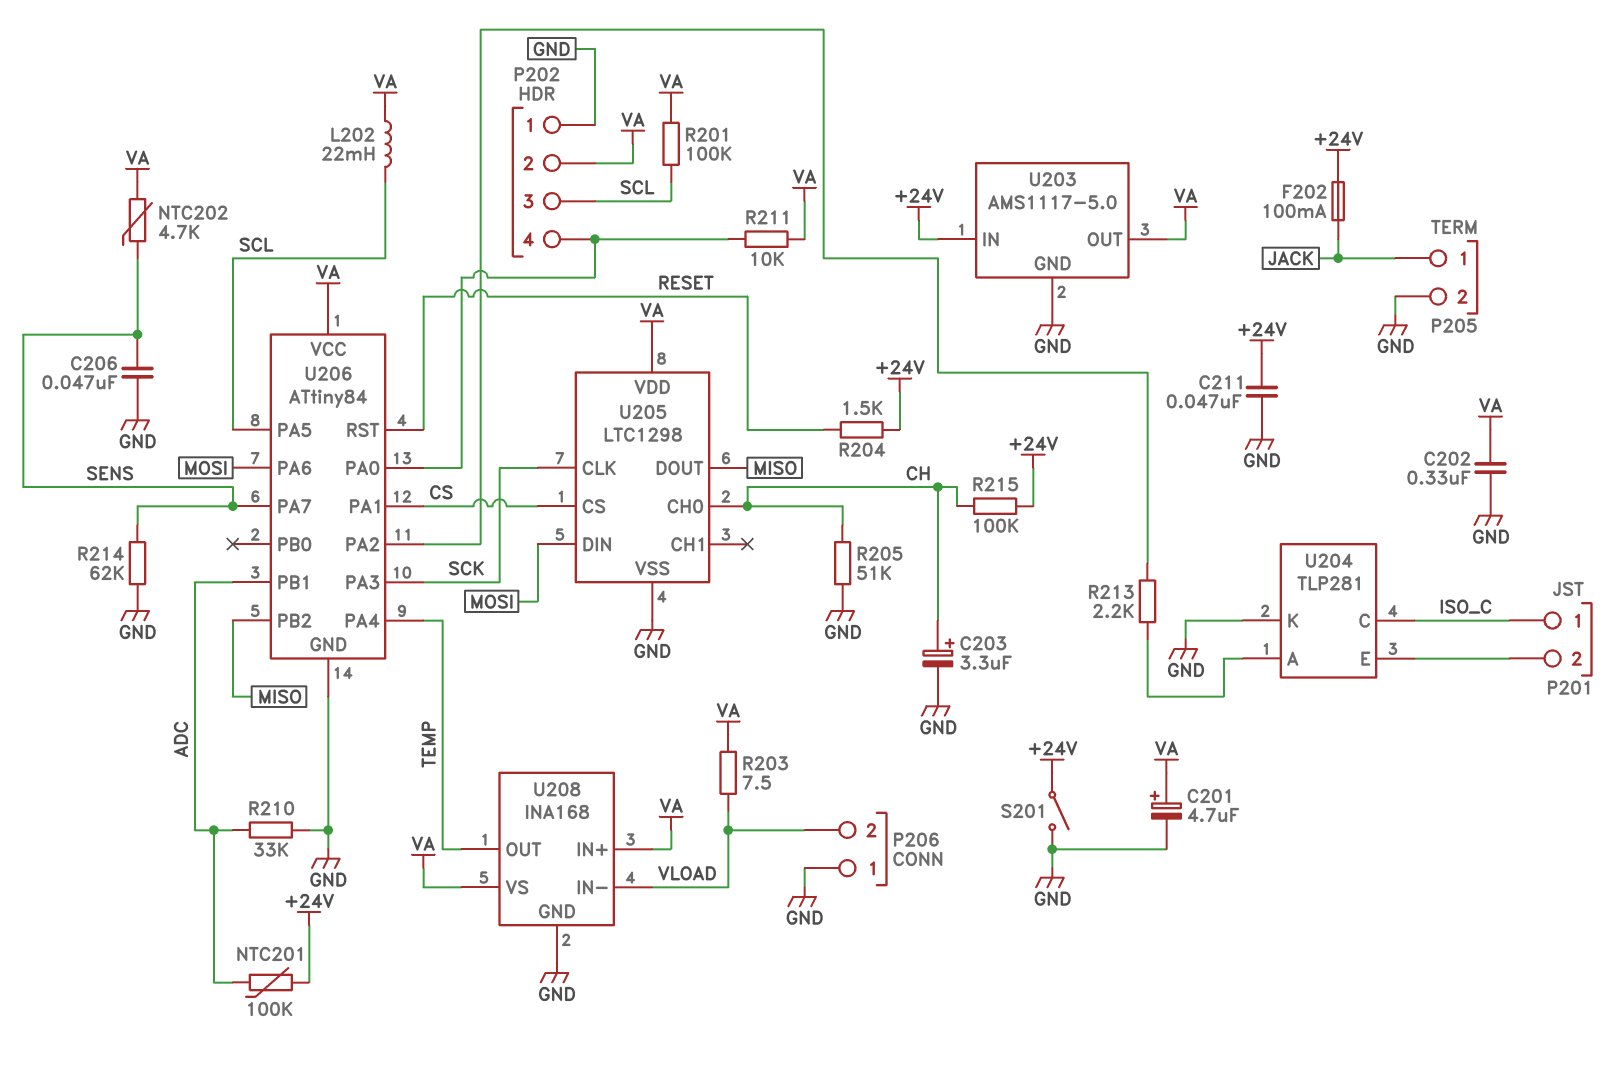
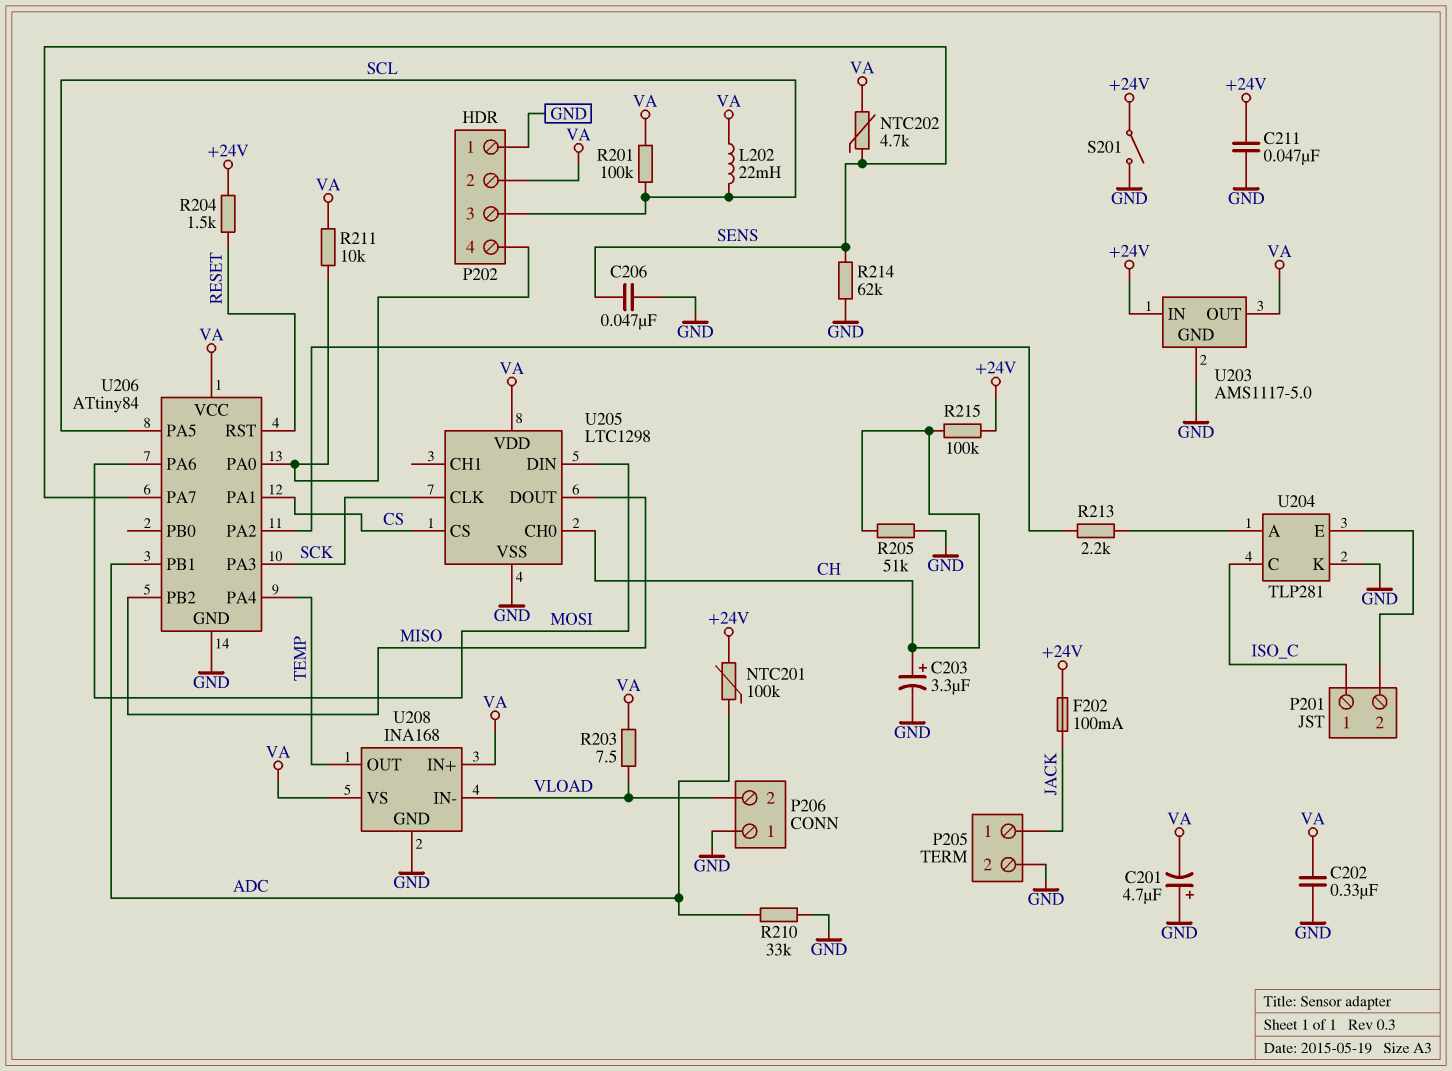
C201: 4.7uF (plus VA, minus GND) -> 4.7uF (plus GND, minus VA)

